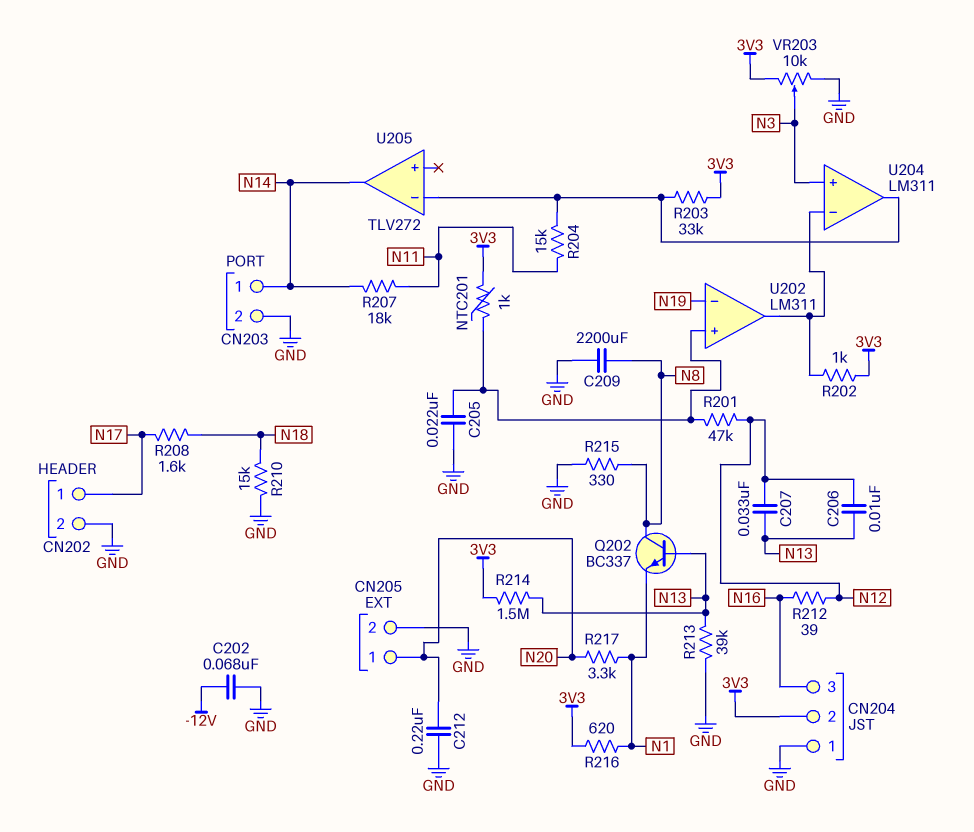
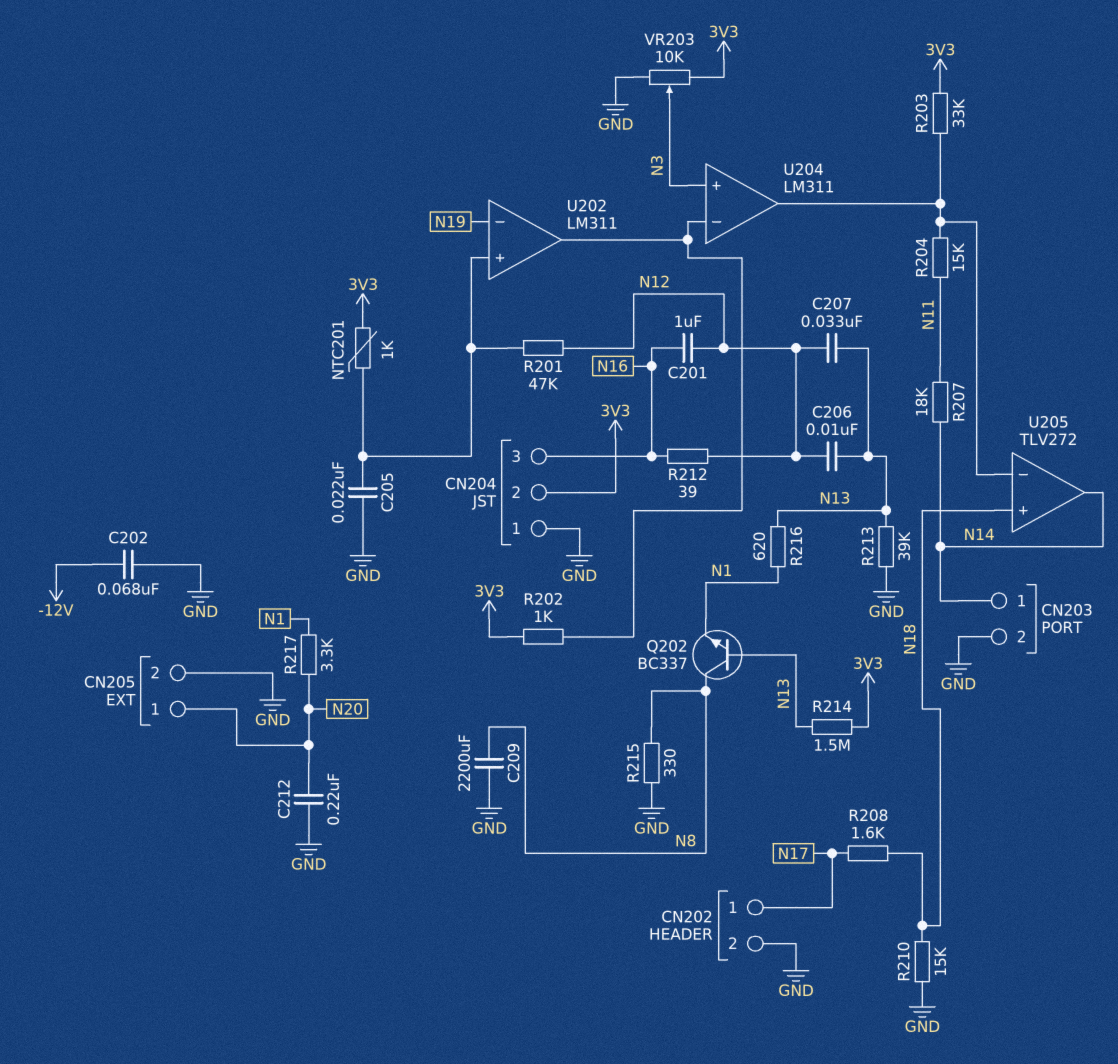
C201: none -> 1uF (N12, N16)
R216: 620 (3V3, N1) -> 620 (N1, N13)
U205 pin in+: none -> N18

